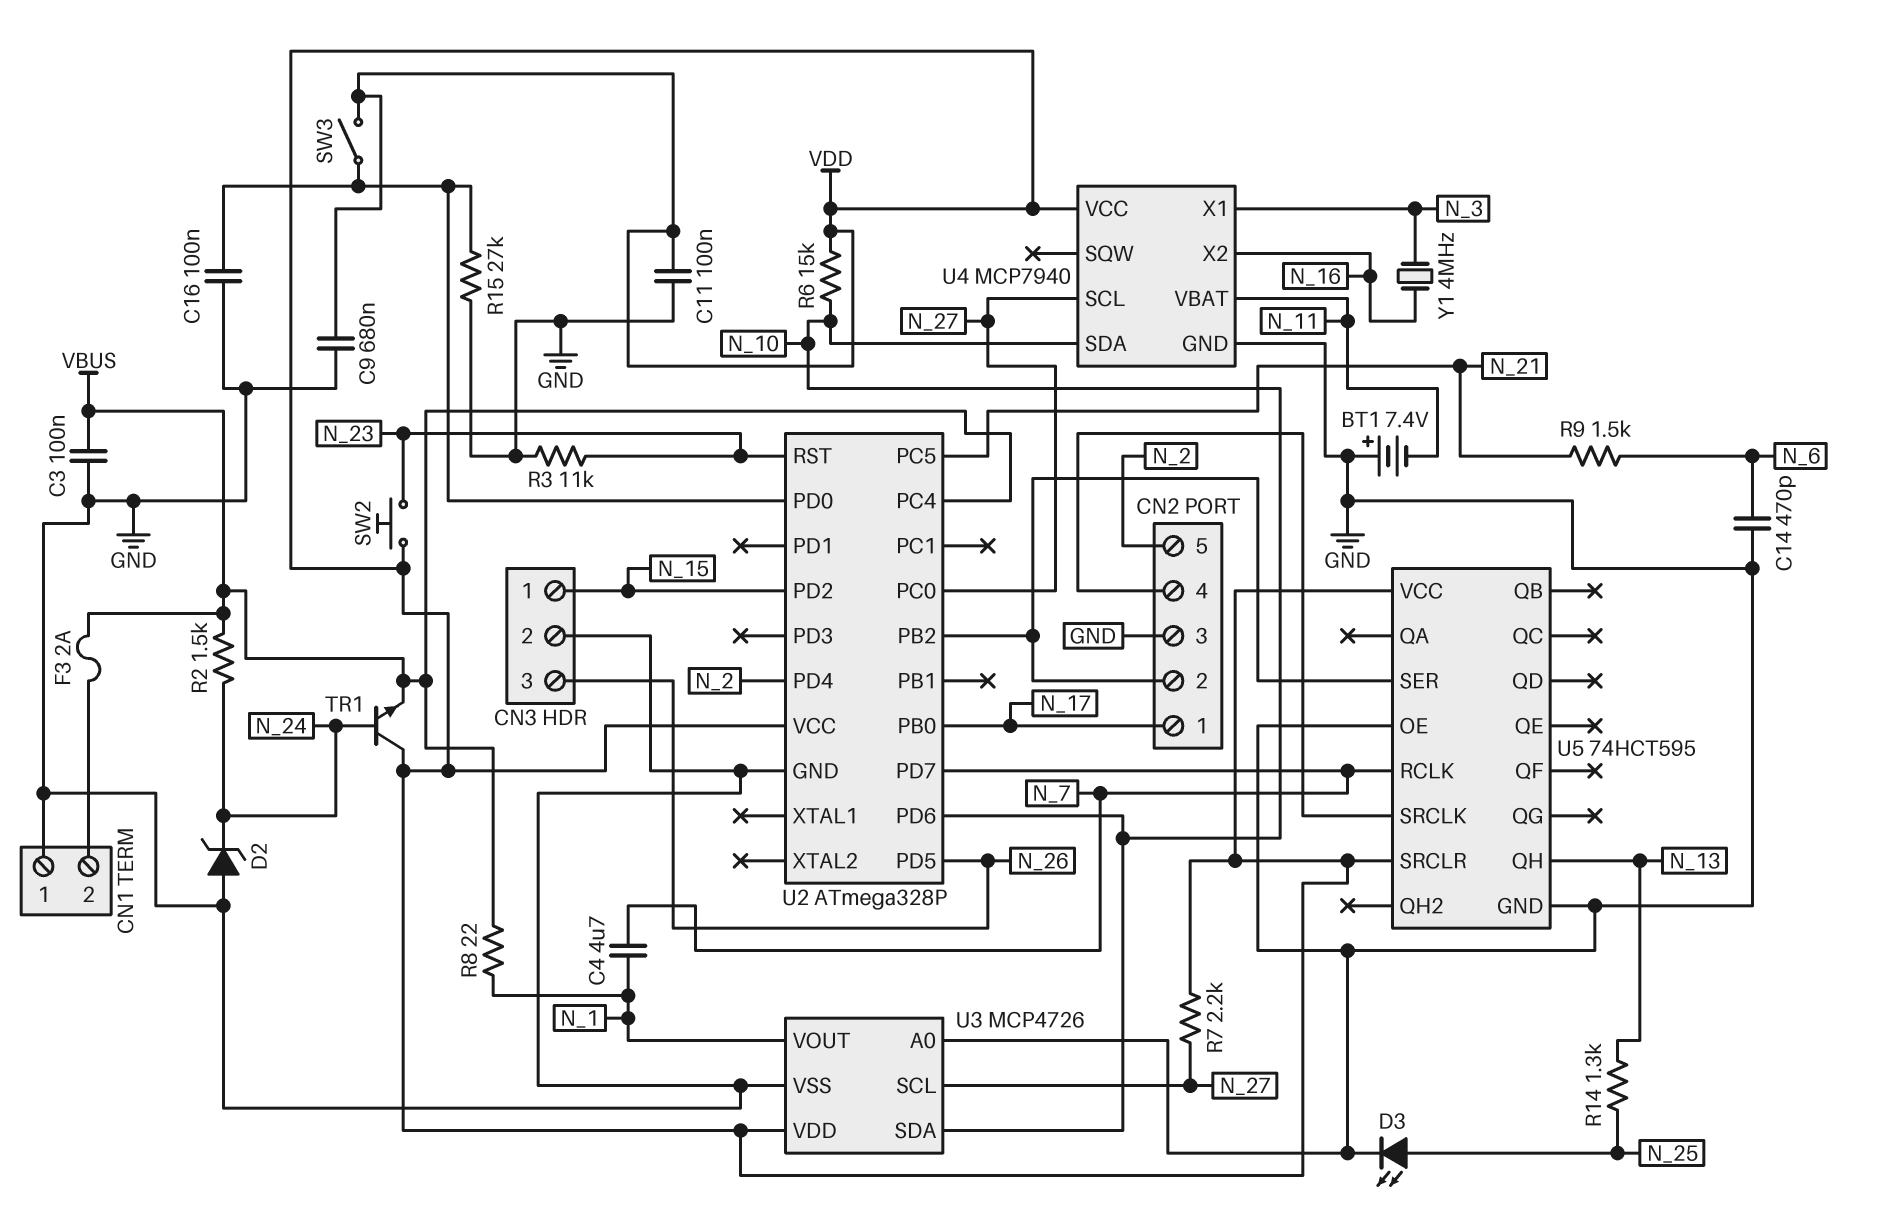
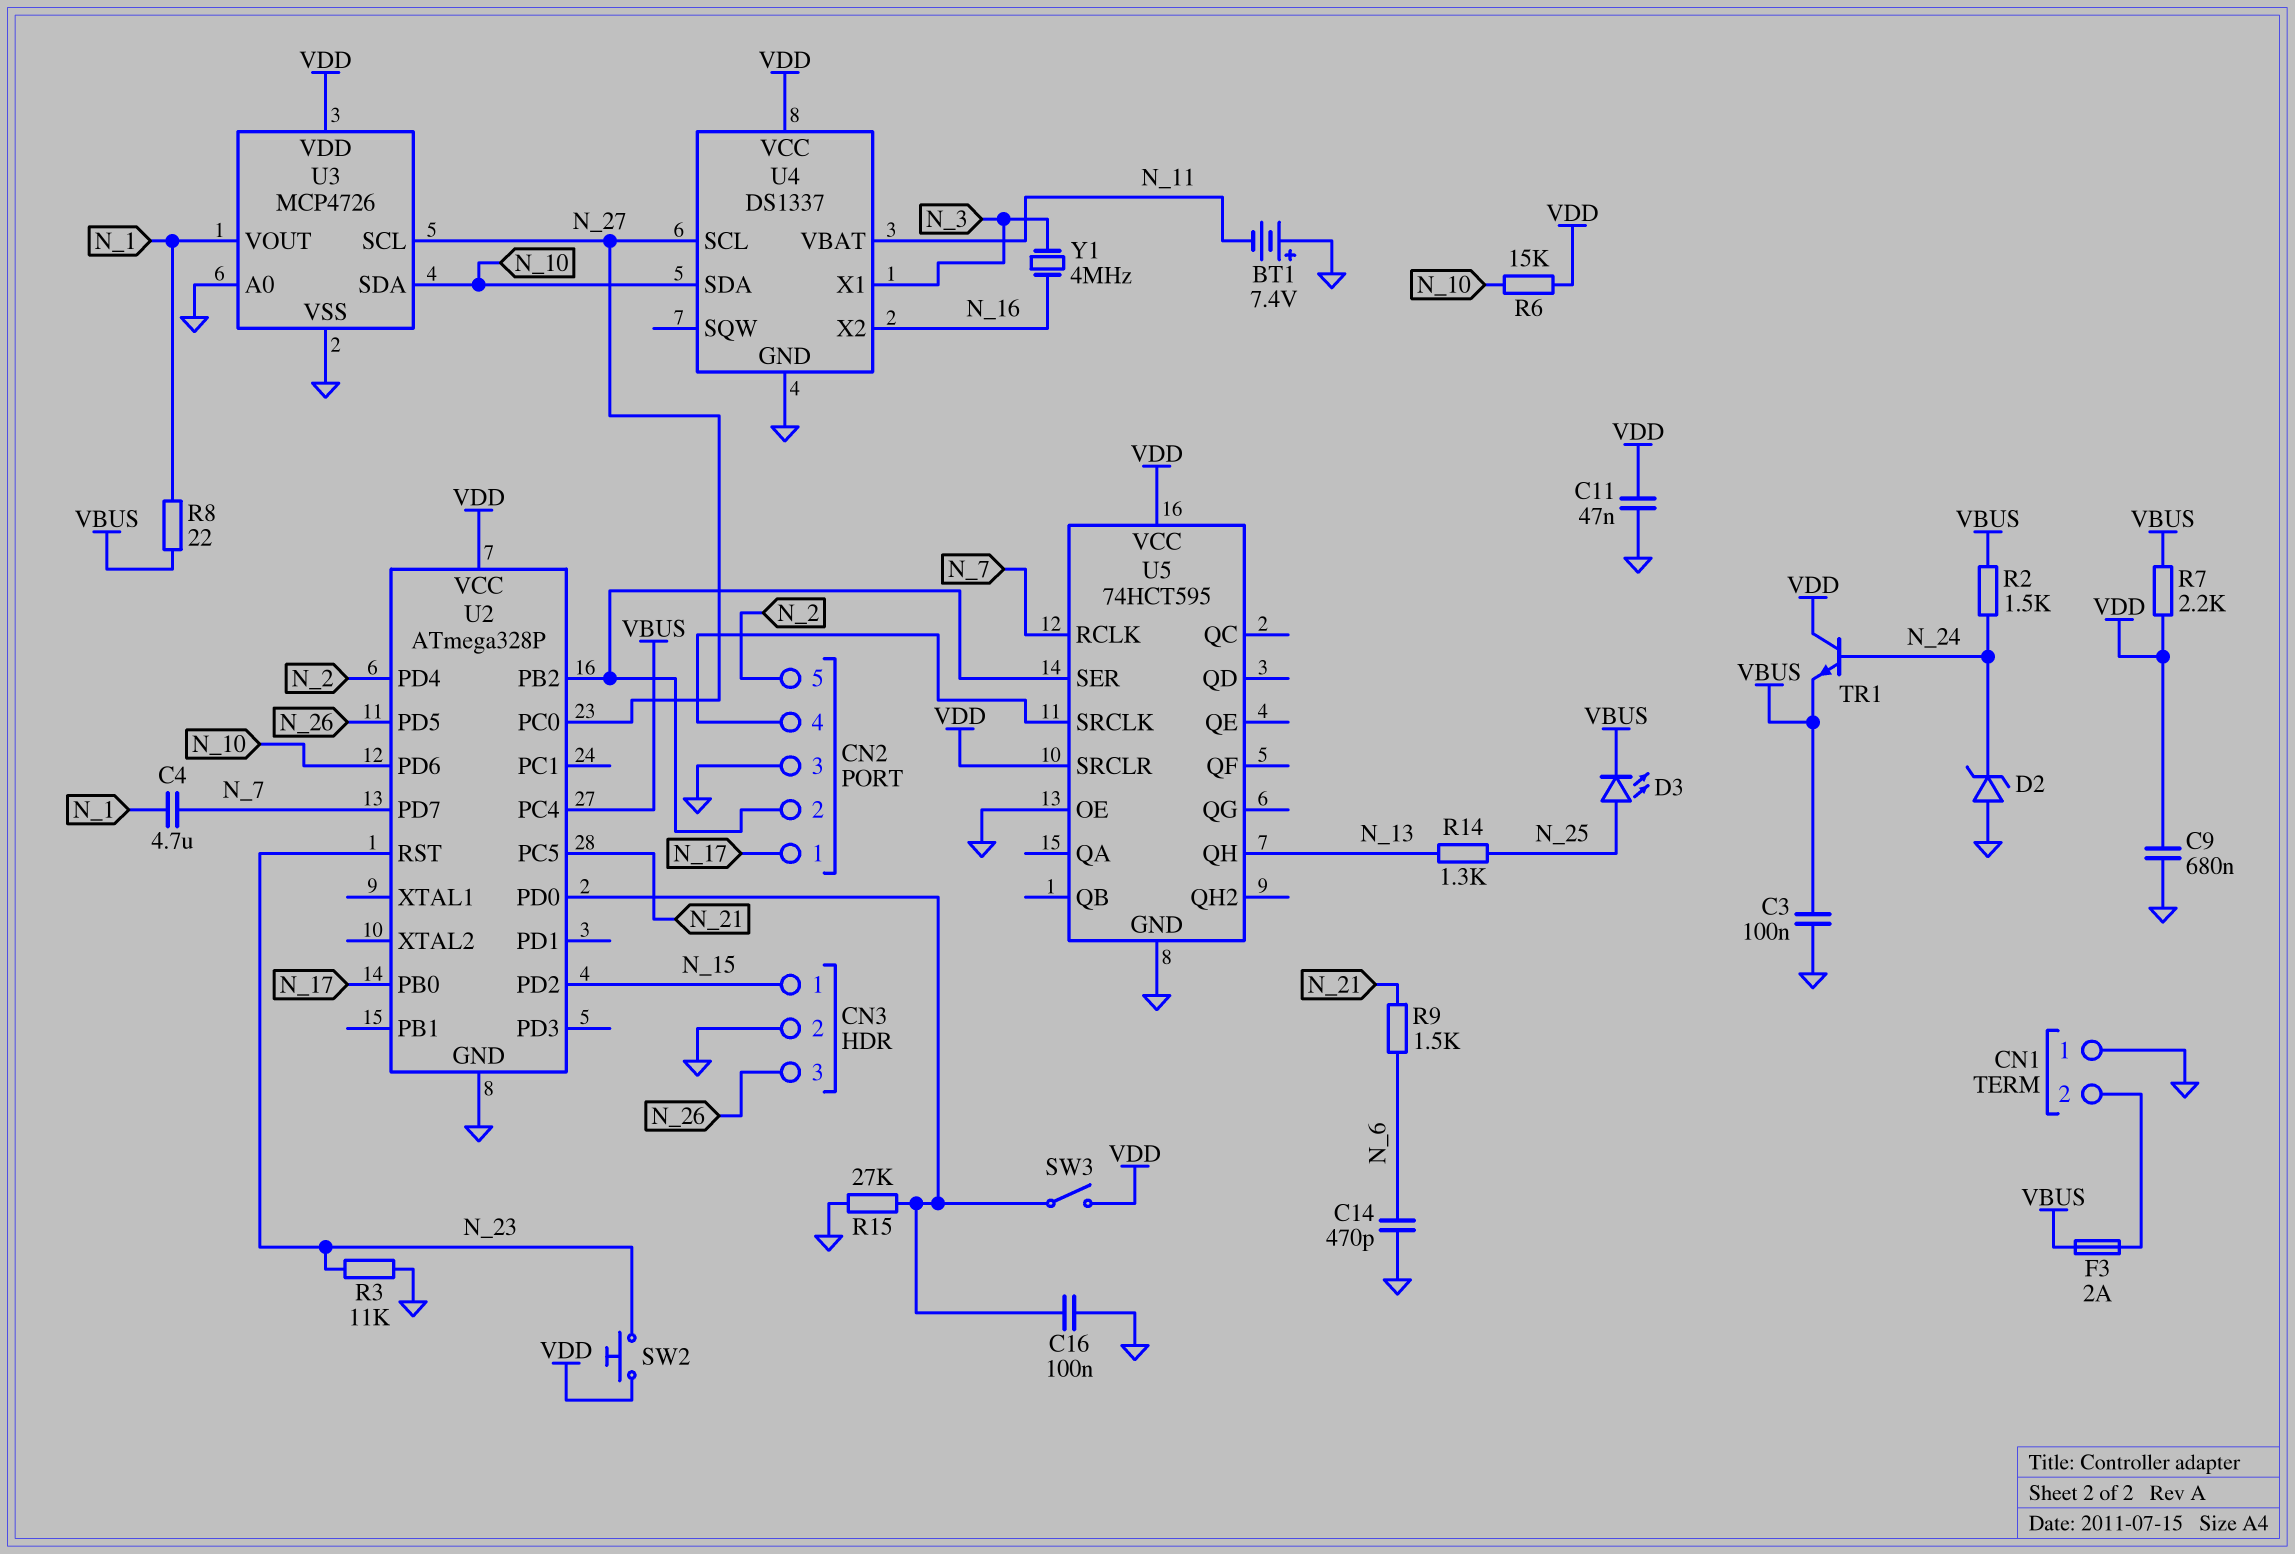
C11: 100nF (GND, VDD) -> 47nF (GND, VDD)
D3: LED (A N_25, K GND) -> LED (A N_25, K VBUS)
R7: 2.2k (N_27, VDD) -> 2.2k (VBUS, VDD)
U4: MCP7940 -> DS1337

